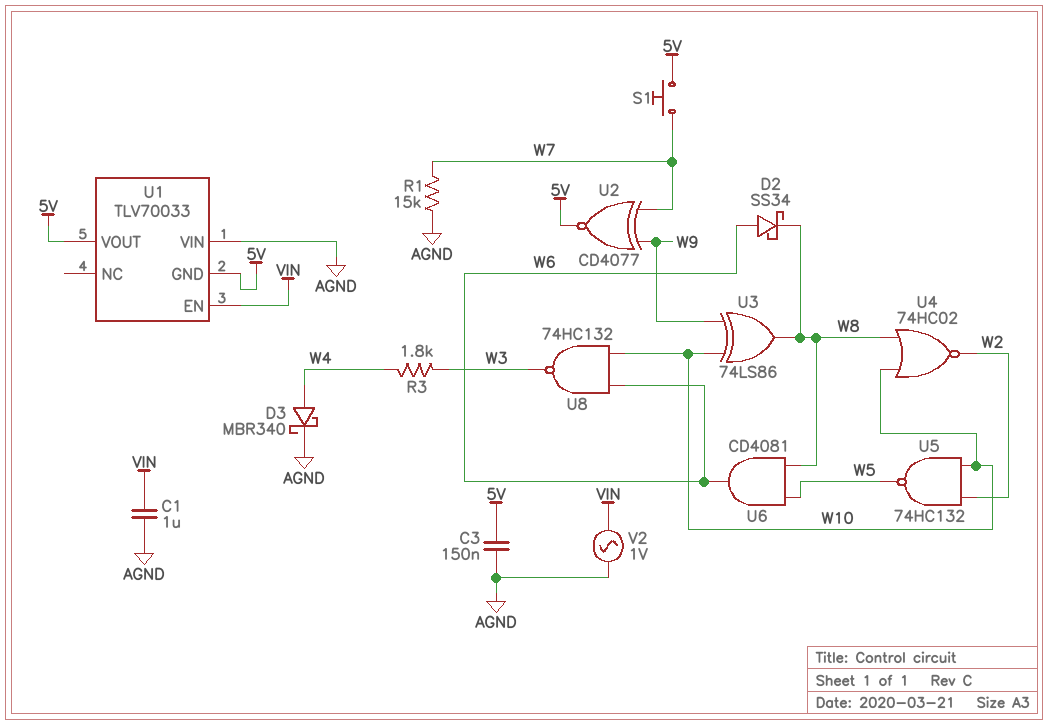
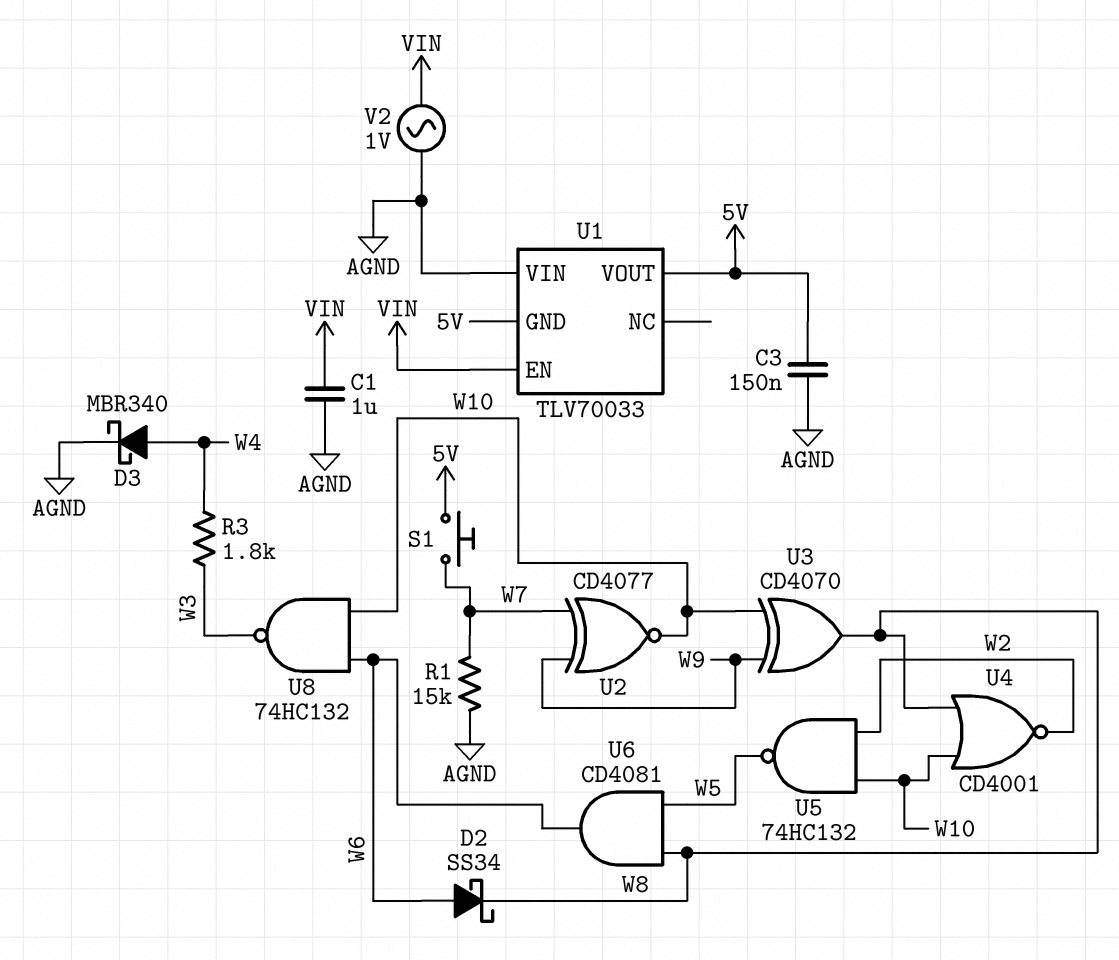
U2: XNOR CD4077 (in W7, in W9, out 5V) -> XNOR CD4077 (in W7, in W9, out W10)
U3: XOR 74LS86 (in W9, in W10, out W8) -> XOR CD4070 (in W9, in W10, out W8)
U4: NOR 74HC02 (in W8, in W10, out W2) -> NOR CD4001 (in W8, in W10, out W2)

